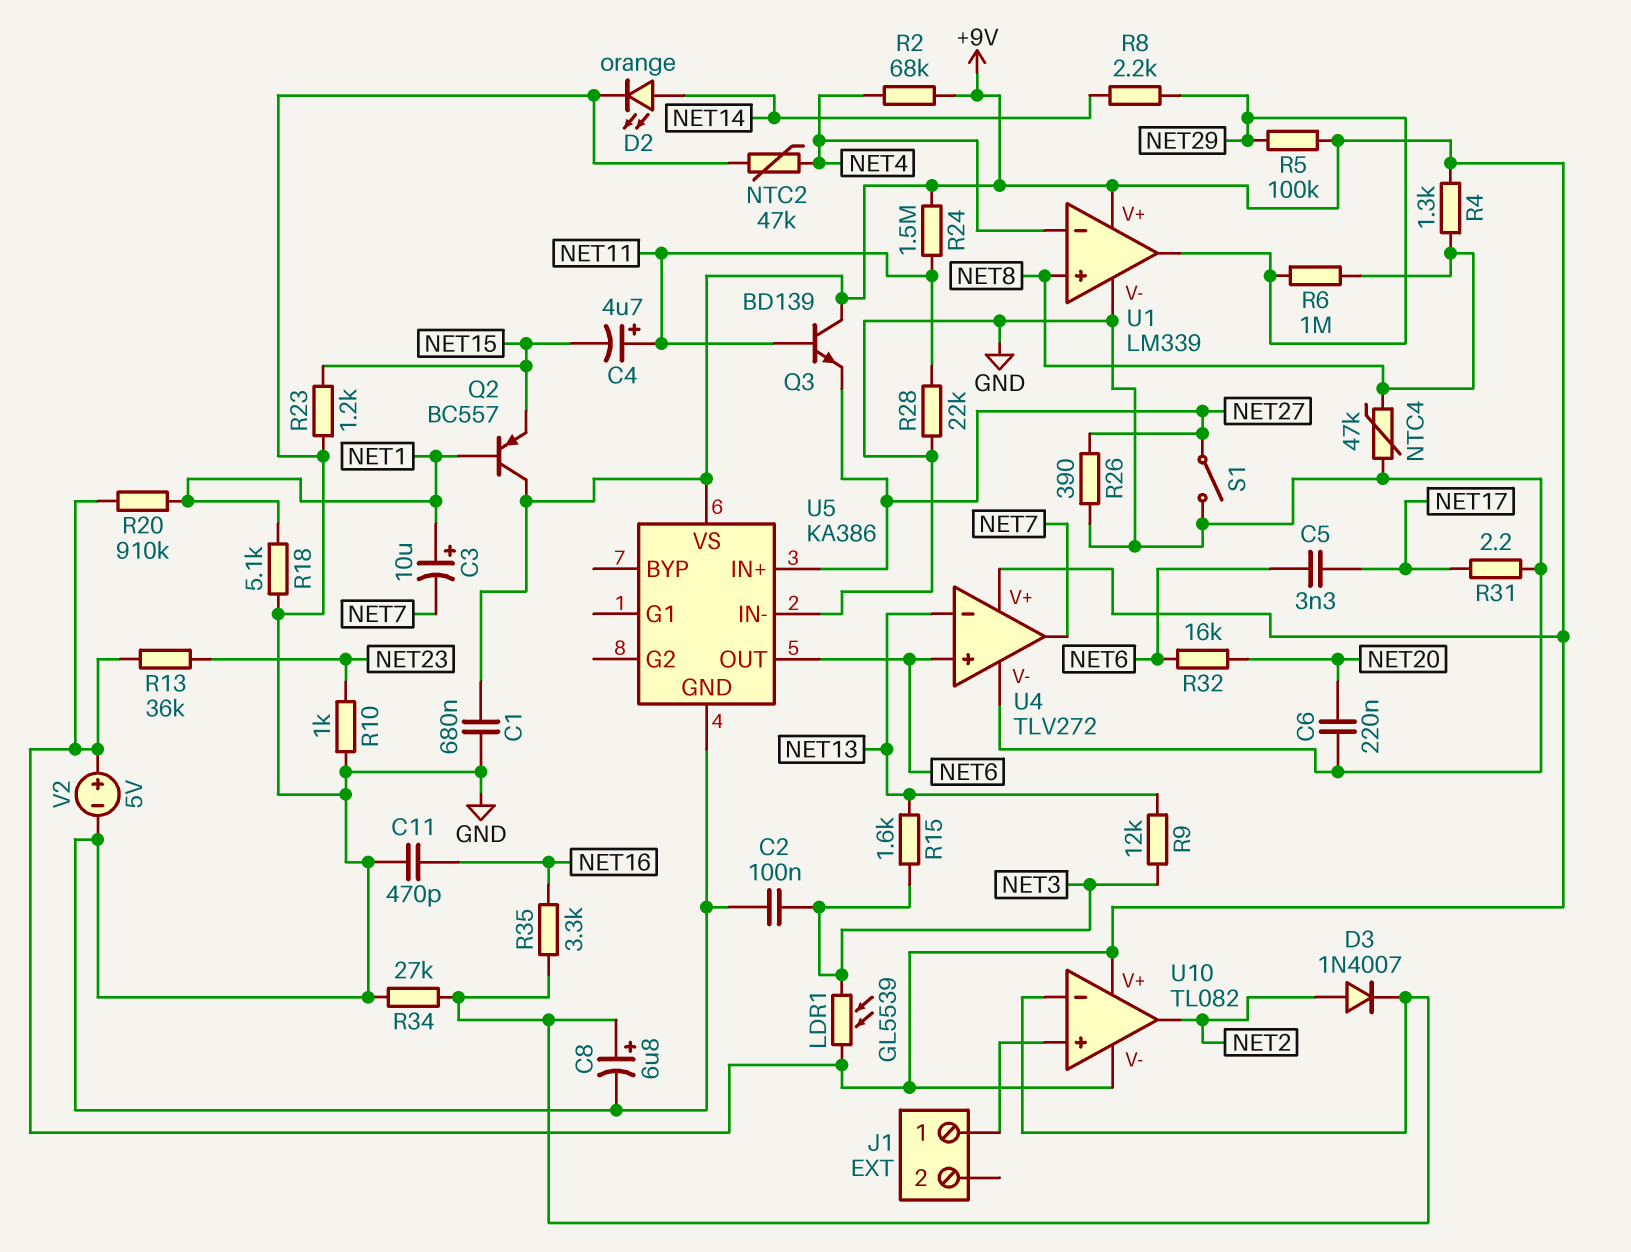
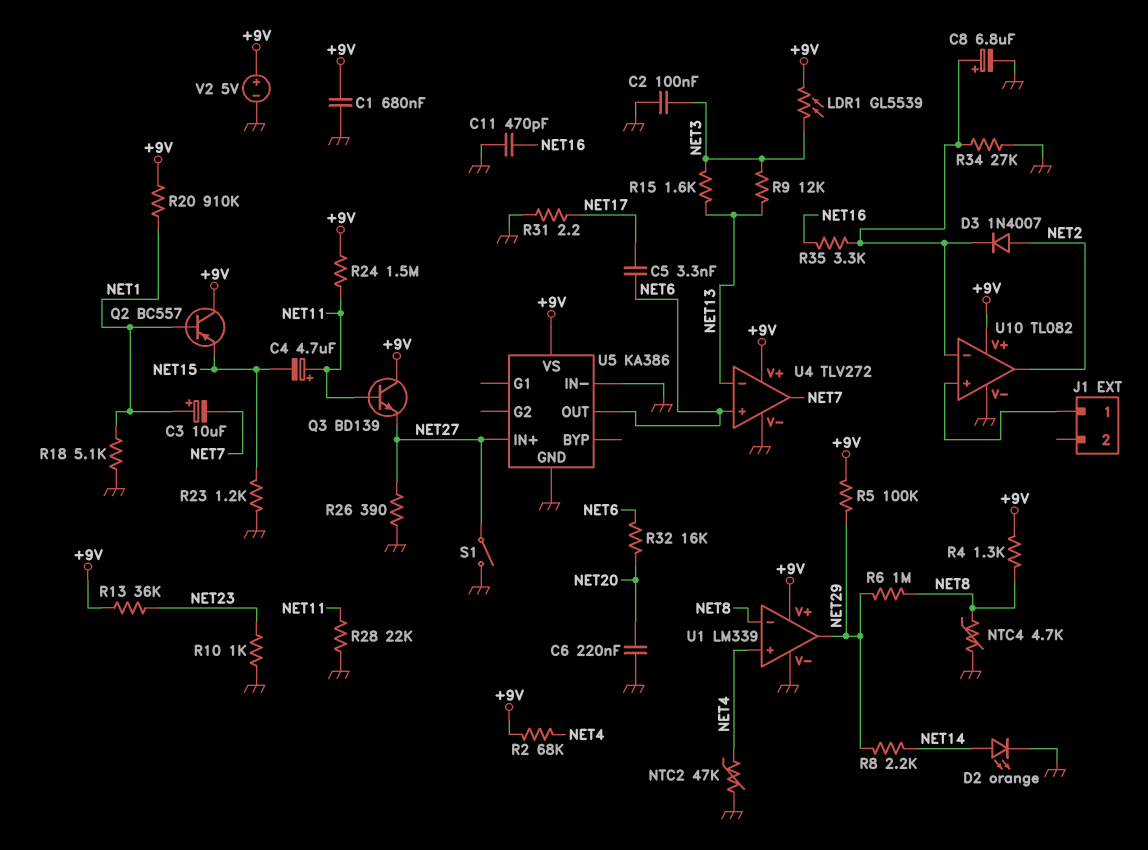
NTC4: 47k (GND, NET8) -> 4.7k (GND, NET8)
U1 pin in+: NET8 -> NET4
U1 pin in-: NET4 -> NET8
U10 pin V-: +9V -> GND

